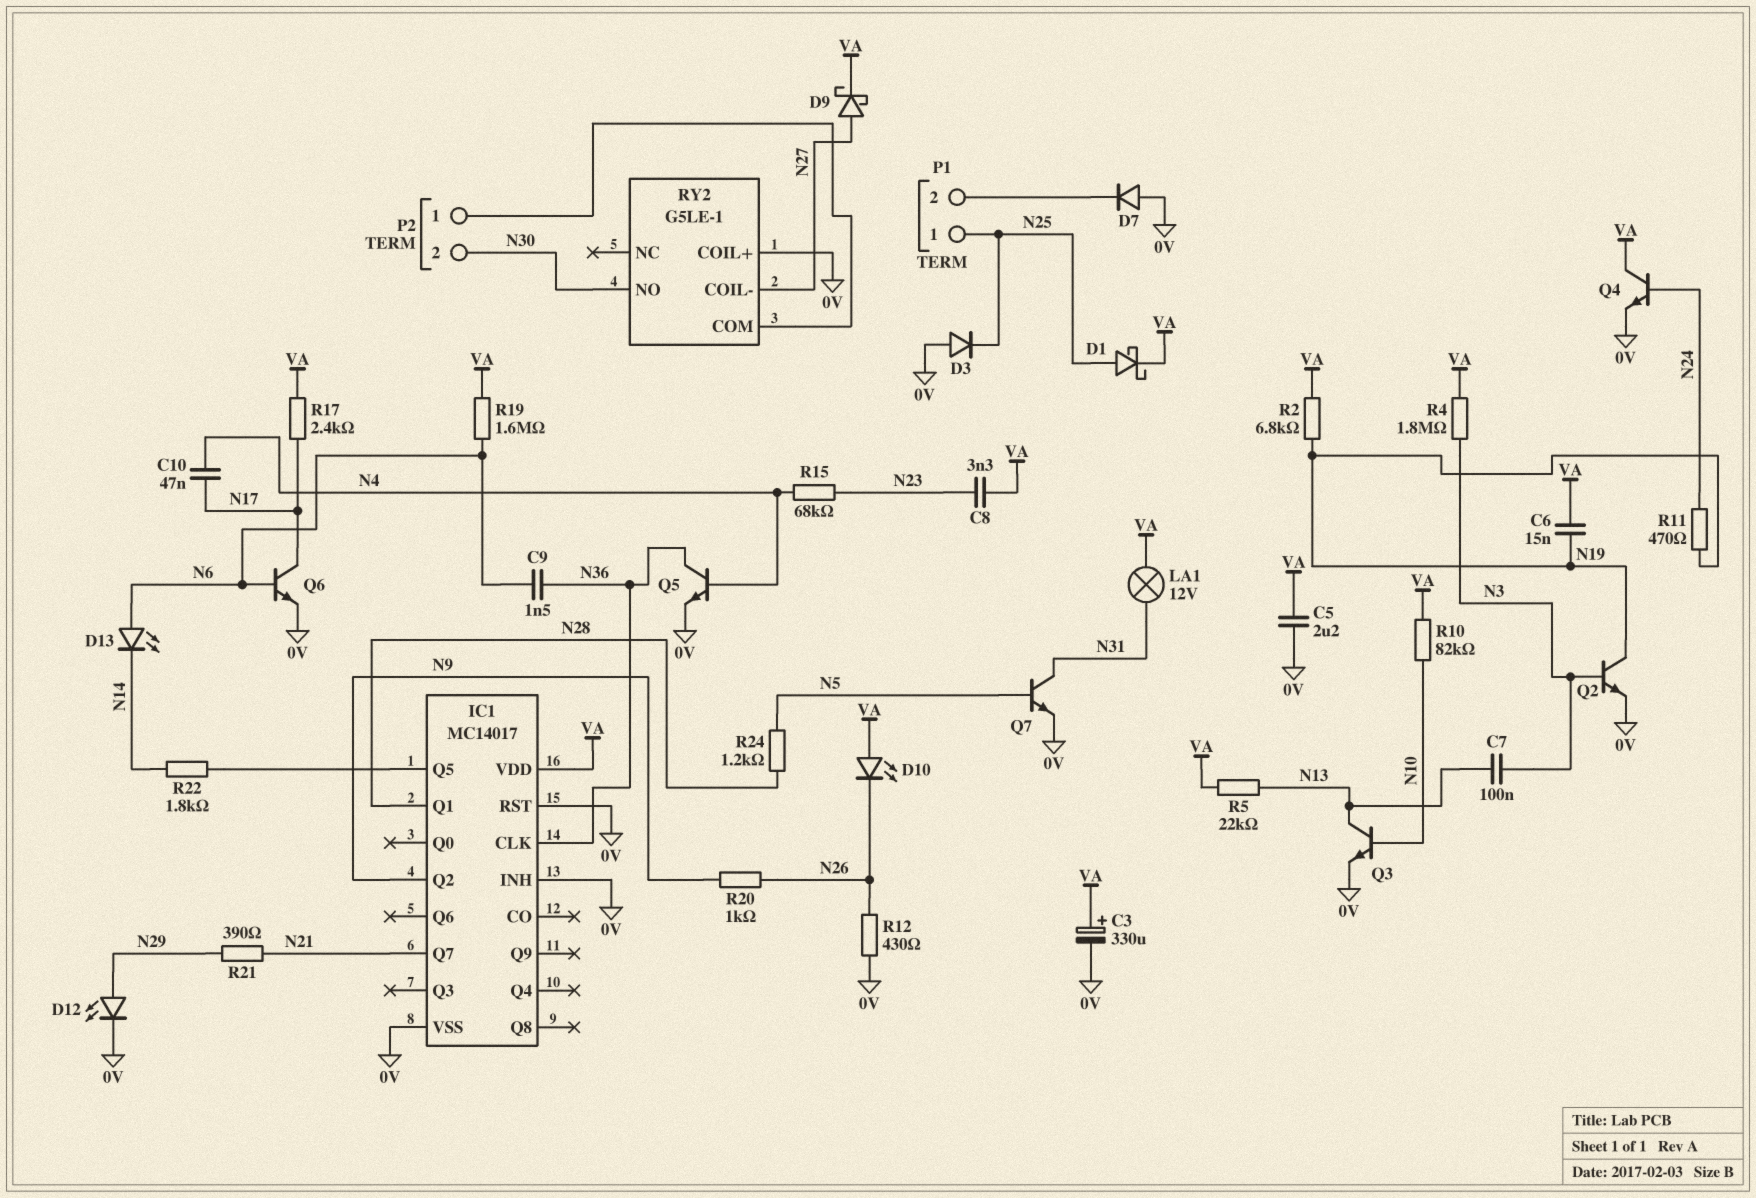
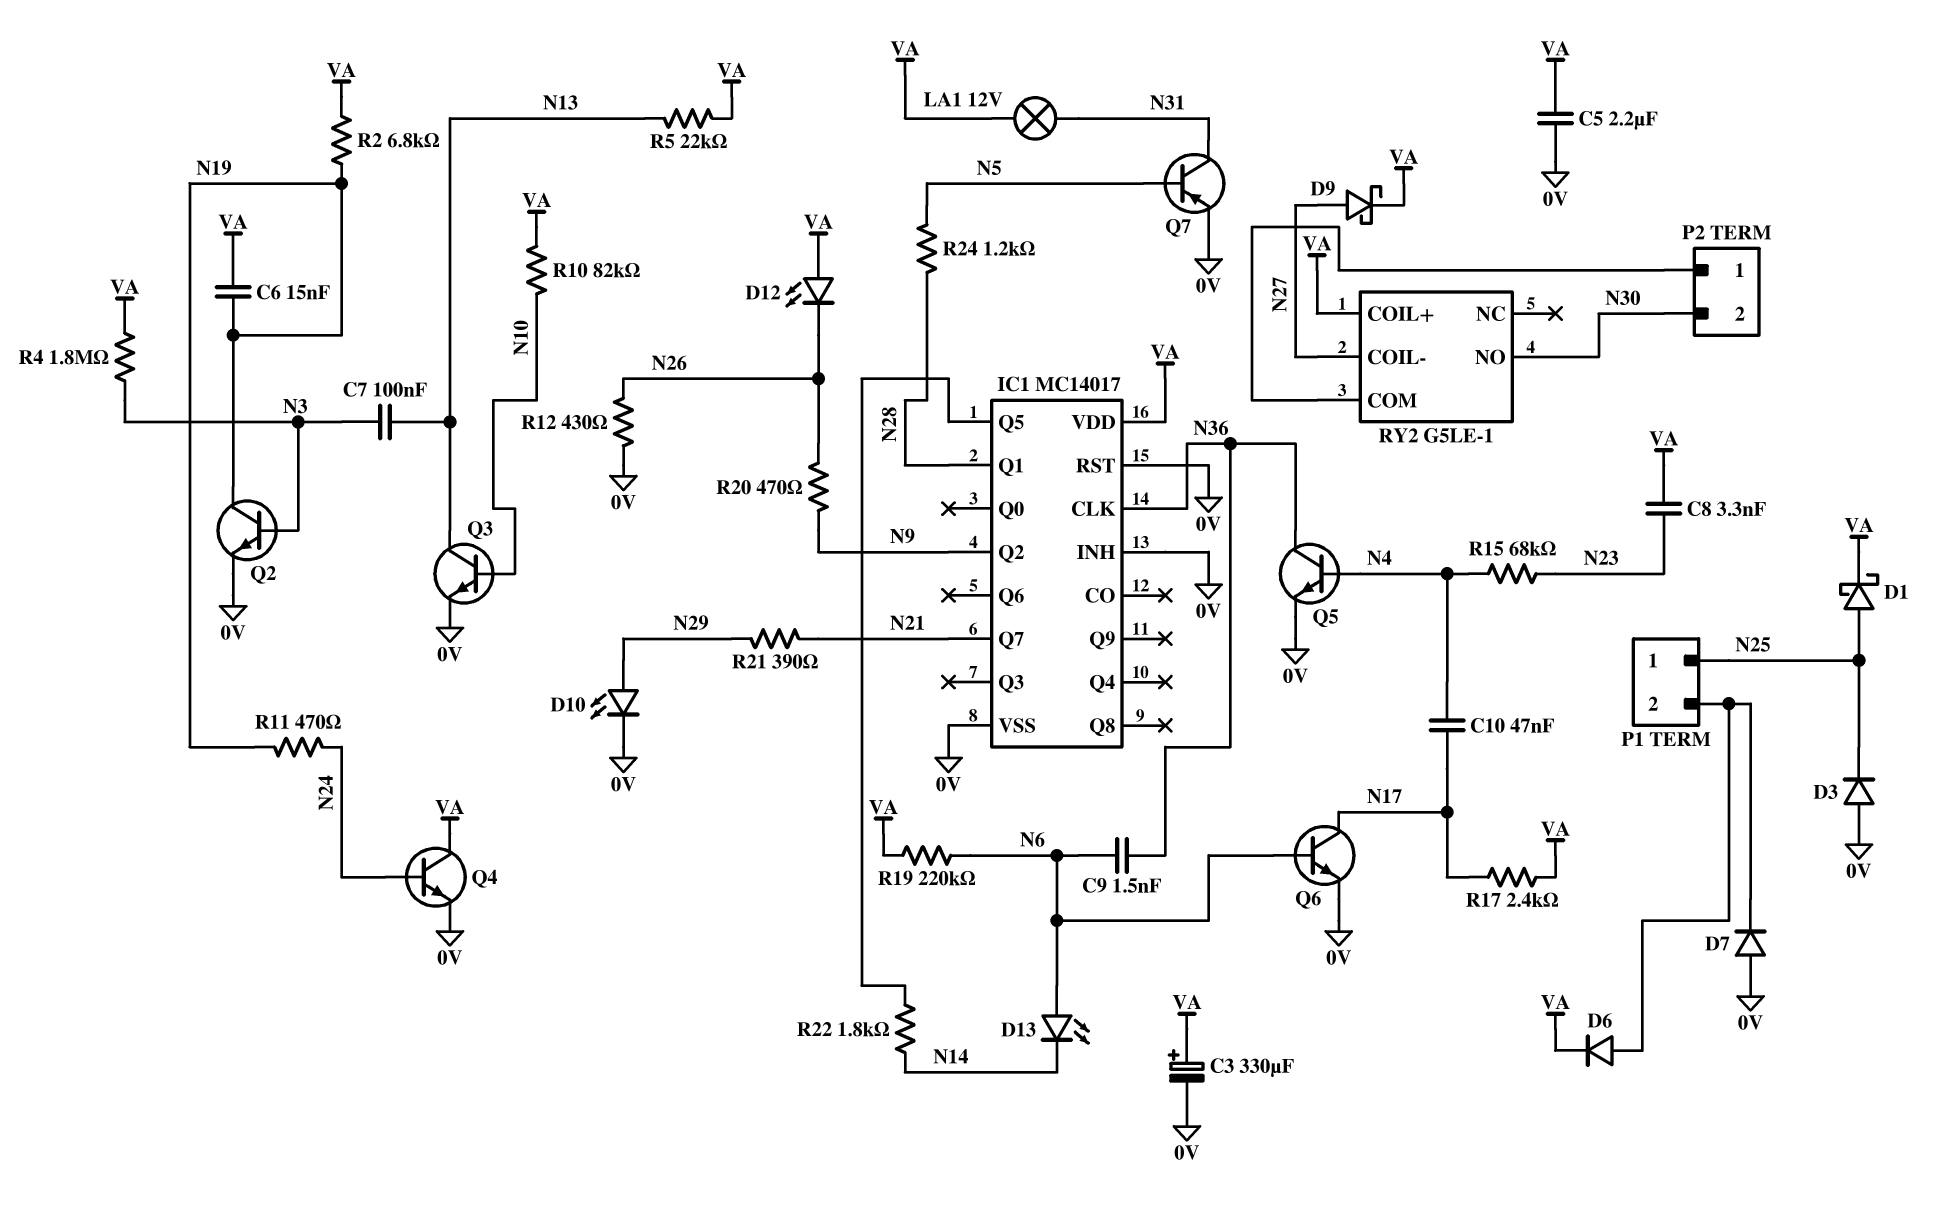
D6: none -> diode (A P1/2, K VA)
D10: LED (A VA, K N26) -> LED (A N29, K 0V)
D12: LED (A N29, K 0V) -> LED (A VA, K N26)
Q7: NPN (B N5, C N31, E 0V) -> PNP (B N5, C N31, E 0V)
R19: 1.6M (N6, VA) -> 220k (N6, VA)
R20: 1k (N9, N26) -> 470 (N9, N26)
RY2 pin COIL+: 0V -> VA

